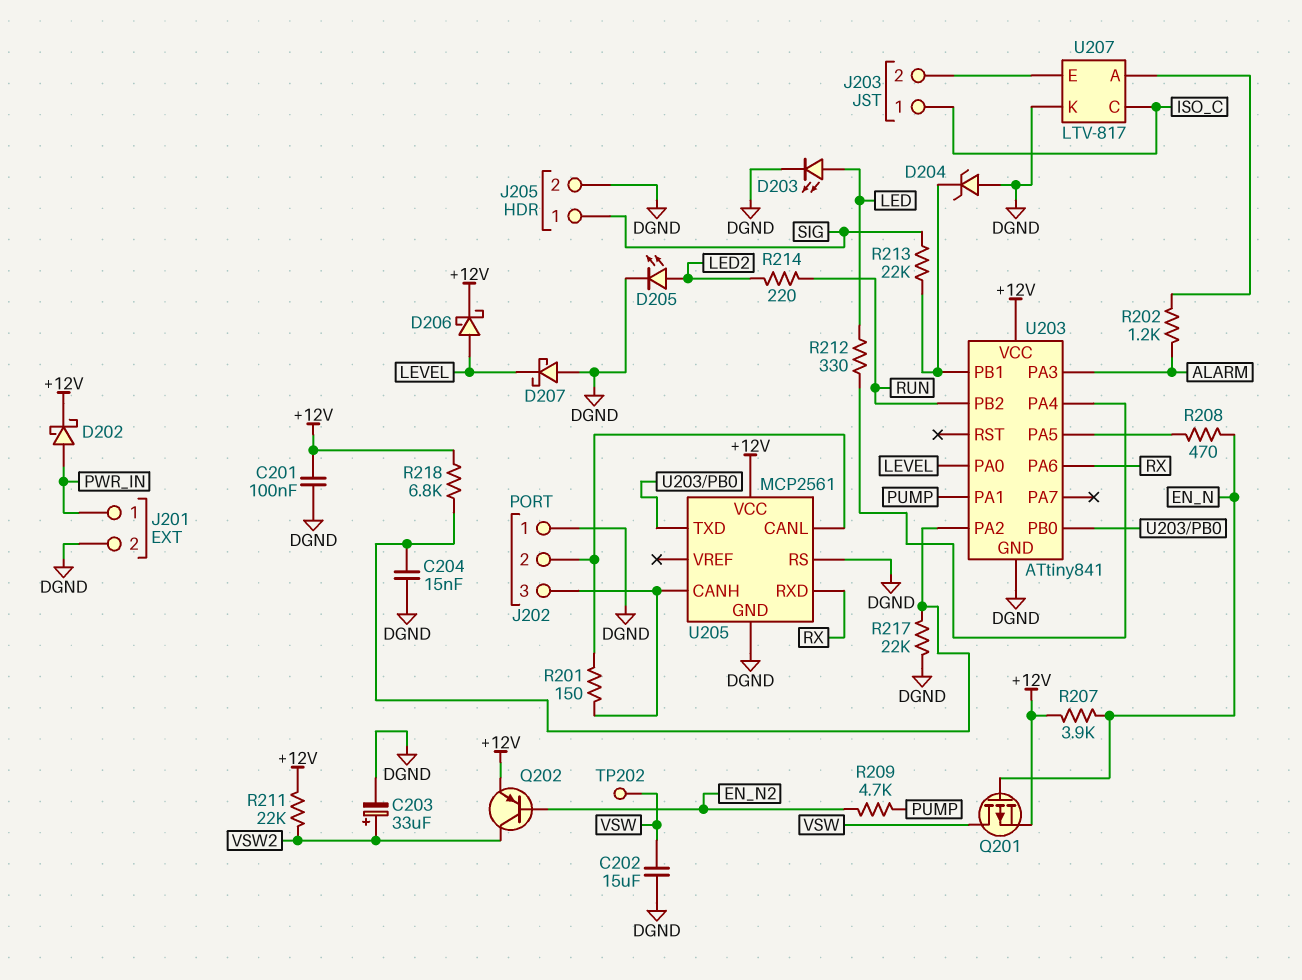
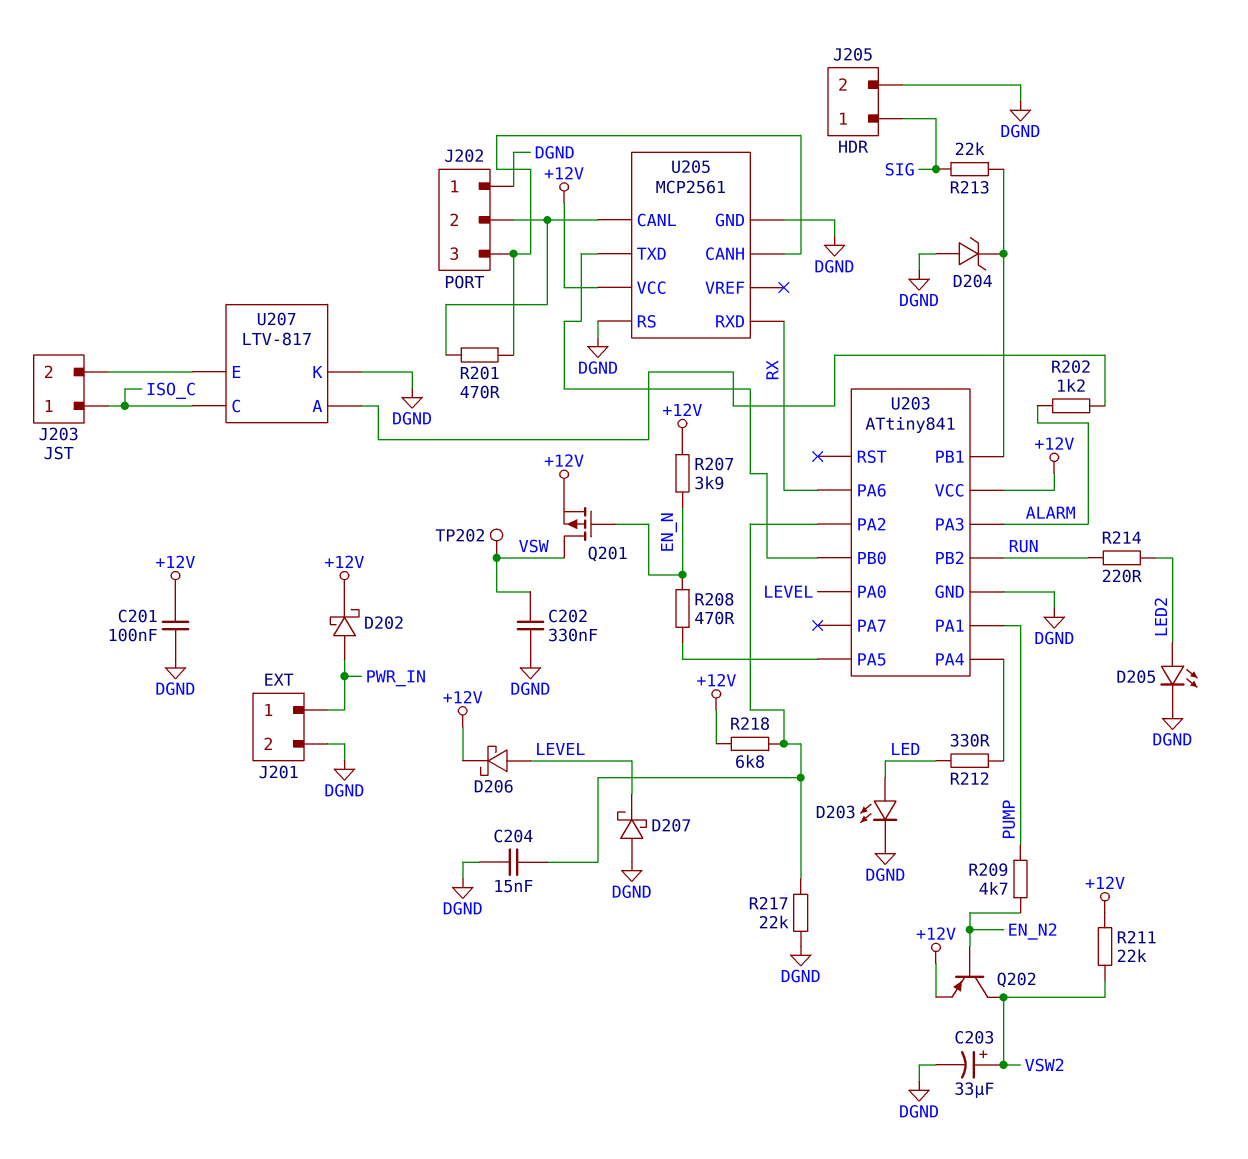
C202: 15uF (DGND, VSW) -> 330nF (DGND, VSW)
R201: 150 (J202/2, J202/3) -> 470 (J202/2, J202/3)

